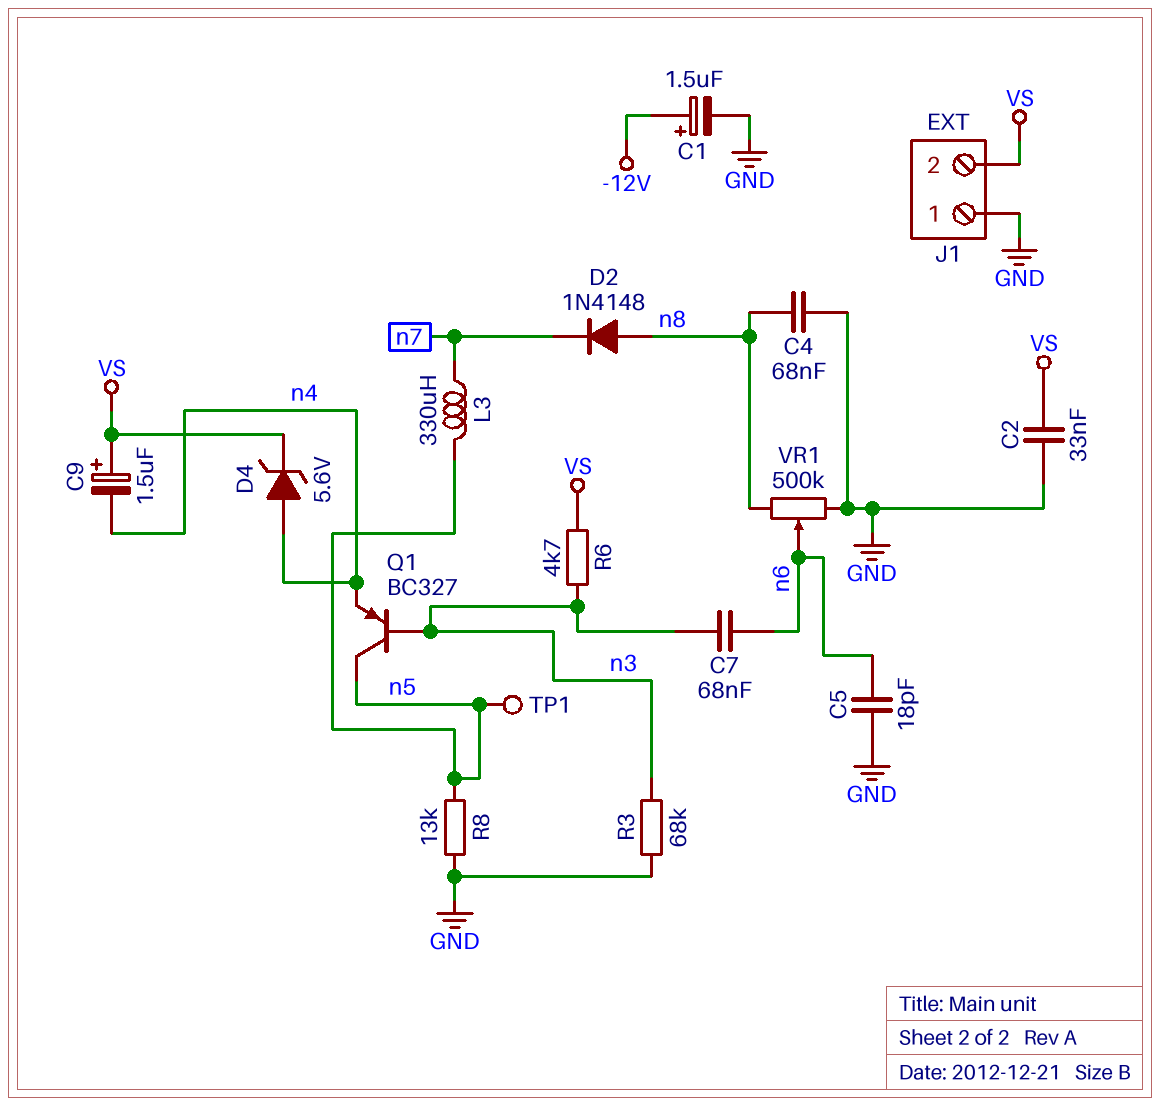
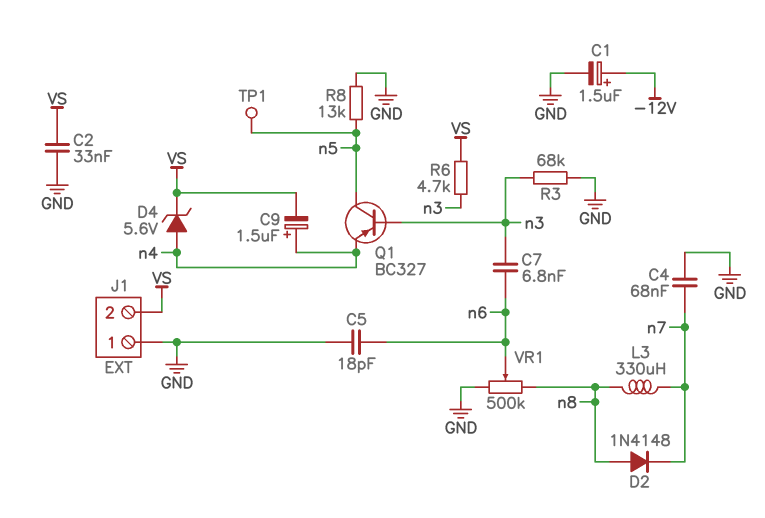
C4: 68nF (GND, n8) -> 68nF (GND, n7)
C7: 68nF (n3, n6) -> 6.8nF (n3, n6)
C9: 1.5uF (plus VS, minus n4) -> 1.5uF (plus n4, minus VS)
L3: 330uH (n5, n7) -> 330uH (n7, n8)

